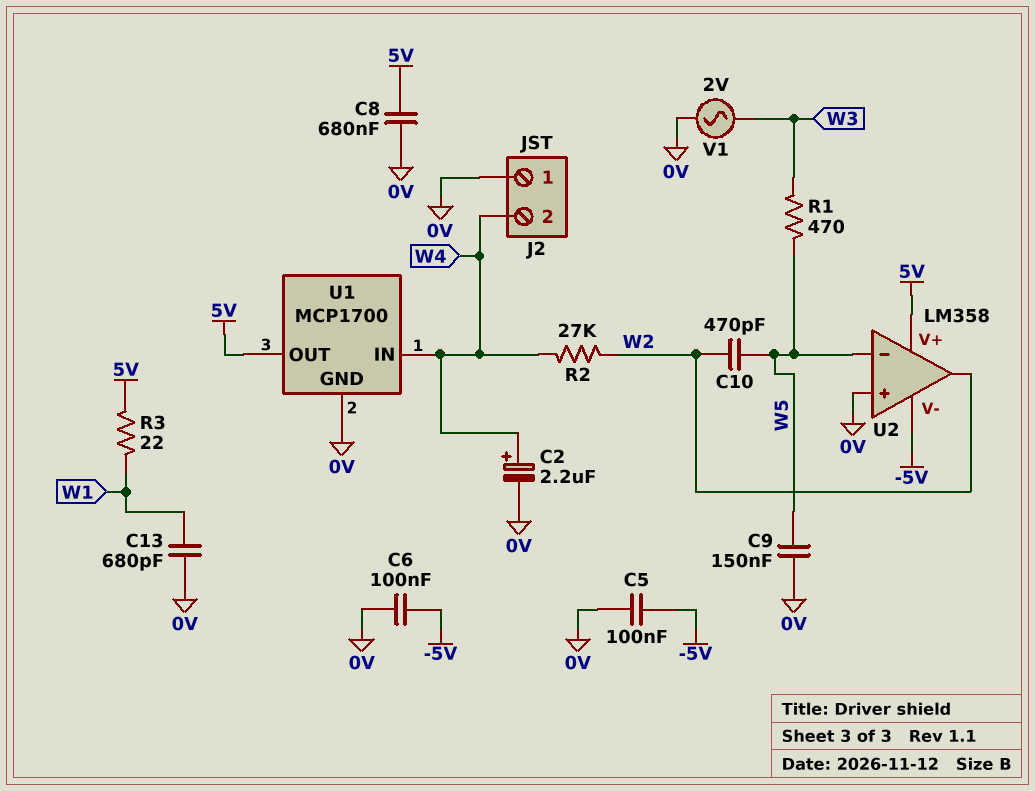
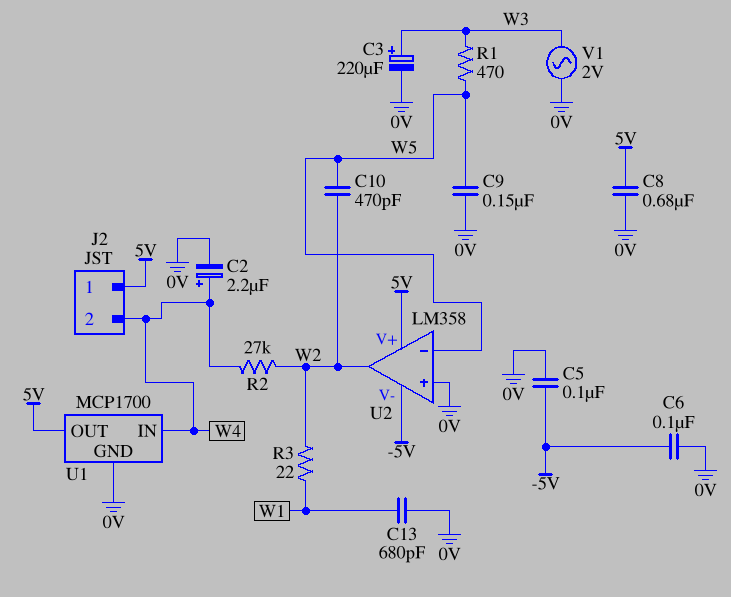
C3: none -> 220uF (plus W3, minus 0V)
J2 pin 1: 0V -> 5V
R3: 22 (5V, W1) -> 22 (W1, W2)

